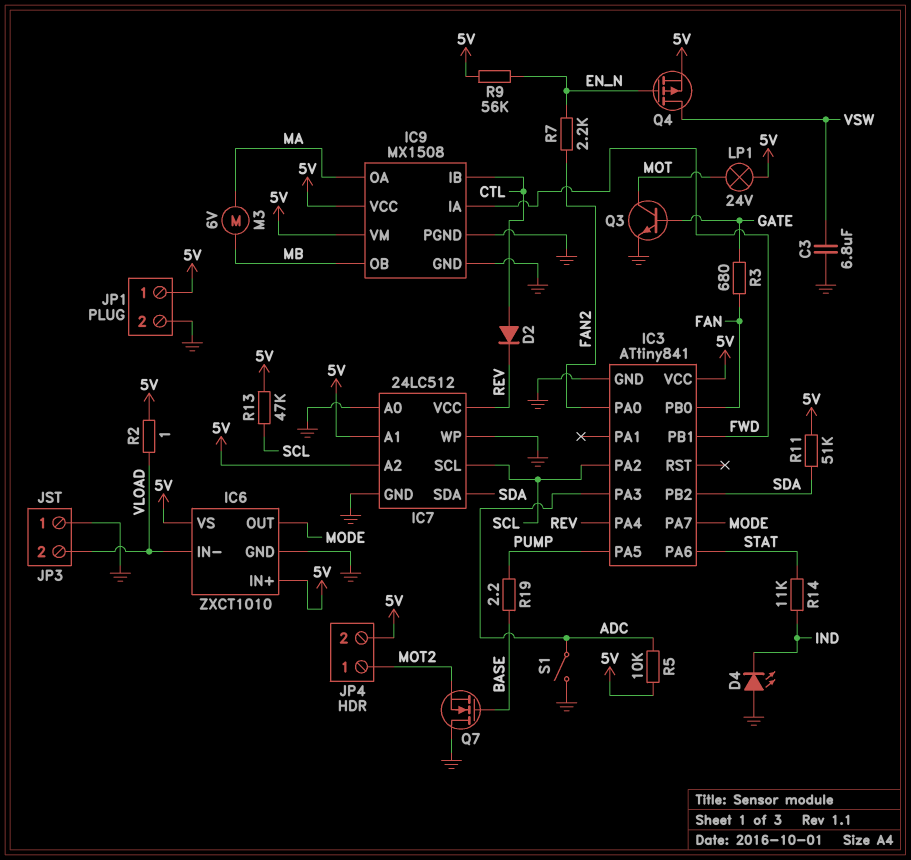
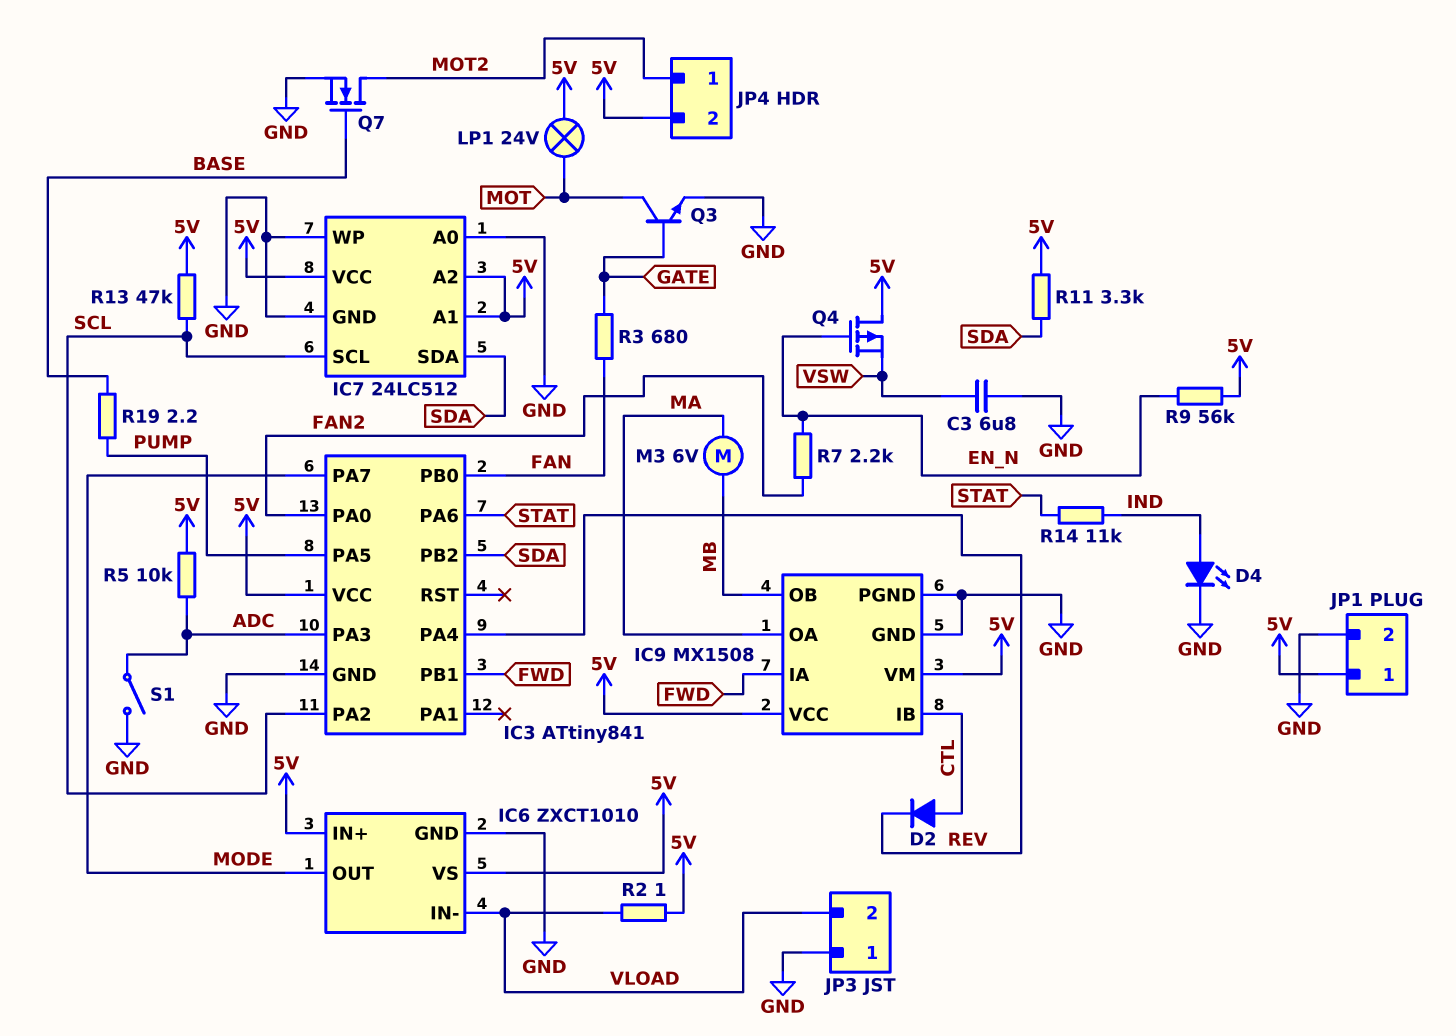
D4: LED (A GND, K IND) -> LED (A IND, K GND)
IC7 pin VCC: REV -> 5V
Q4: PMOS (G EN_N, D VSW, S 5V) -> PMOS (G EN_N, D 5V, S VSW)
Q7: NMOS (G BASE, D GND, S MOT2) -> NMOS (G BASE, D MOT2, S GND)
R11: 51k (5V, SDA) -> 3.3k (5V, SDA)

